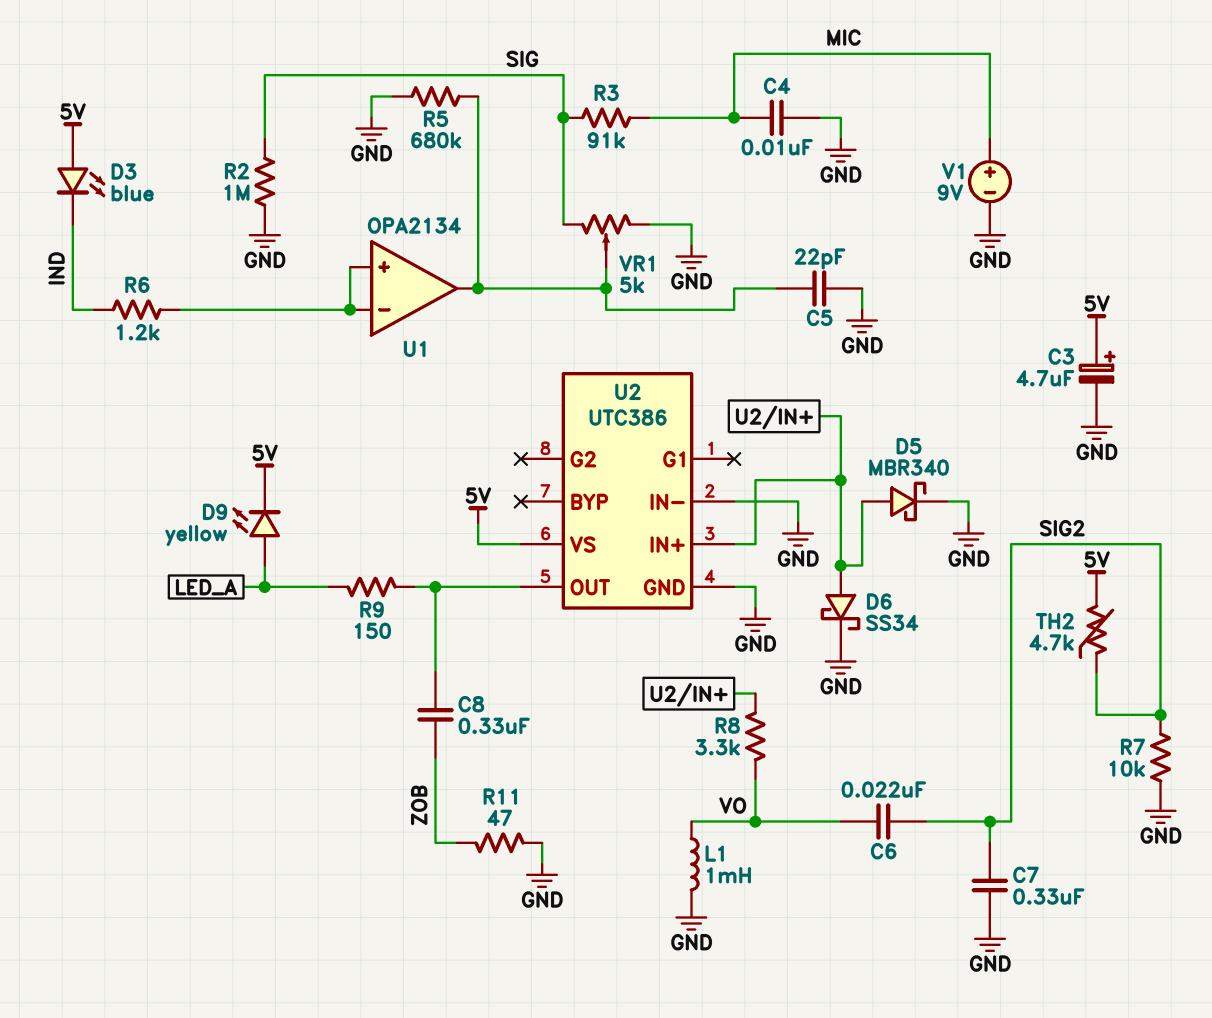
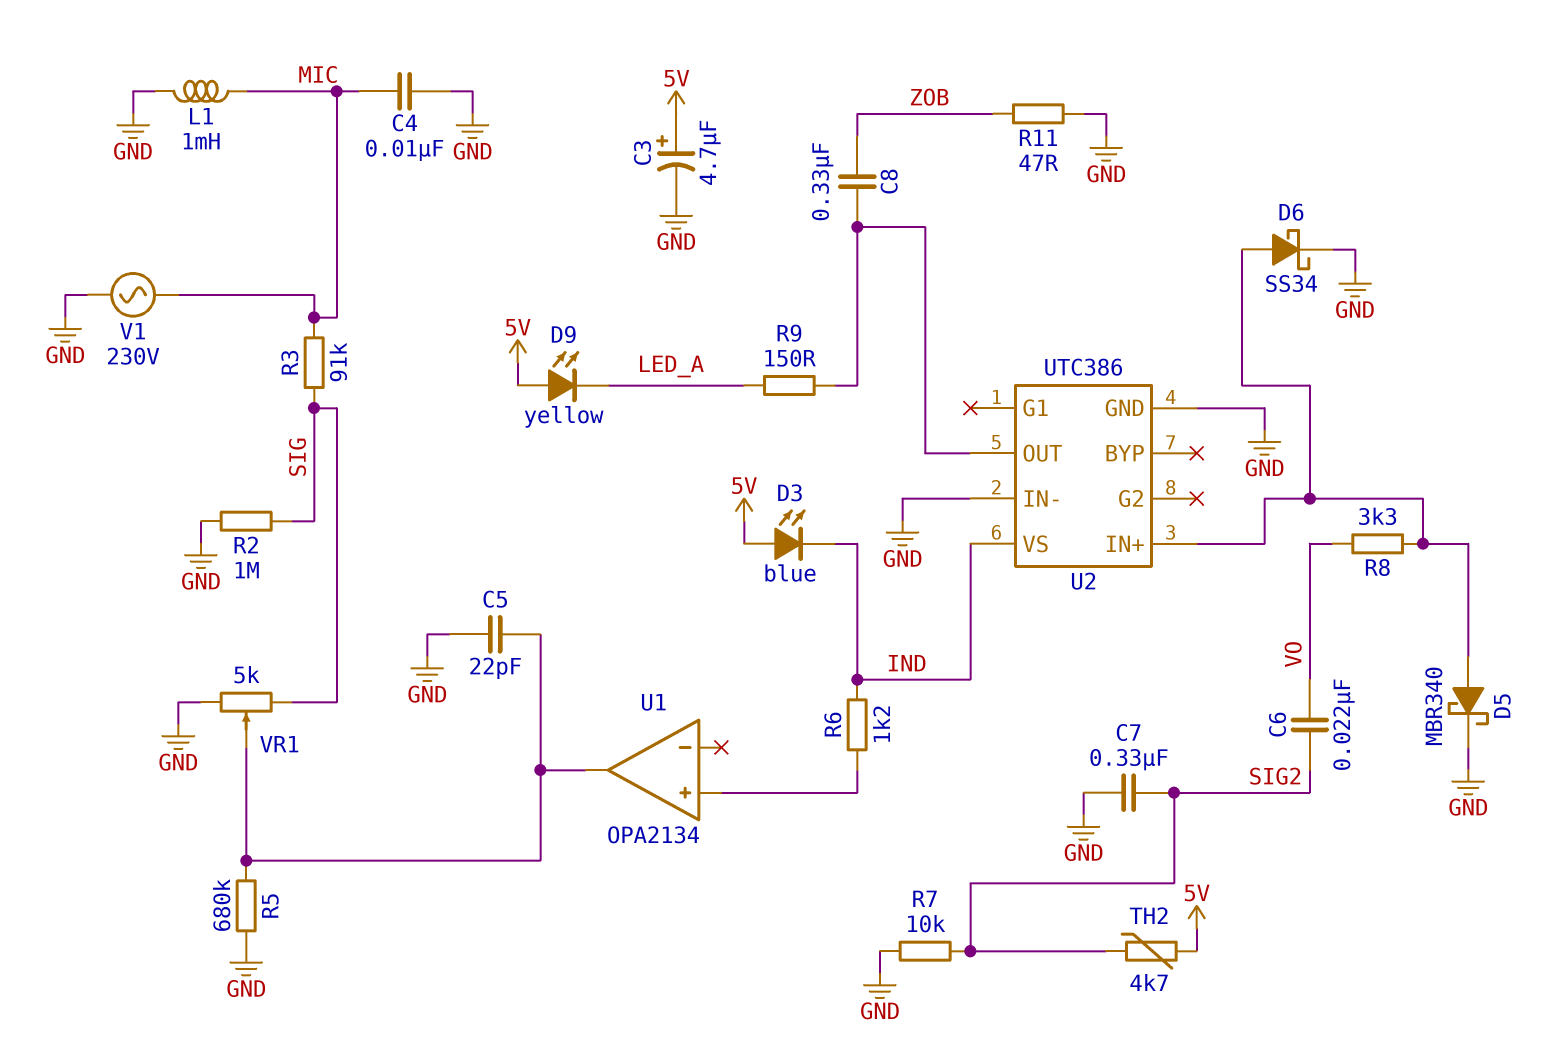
D9: LED yellow (A LED_A, K 5V) -> LED yellow (A 5V, K LED_A)
L1: 1mH (GND, VO) -> 1mH (GND, MIC)
U1 pin in-: U1/in+ -> none
U2 pin VS: 5V -> IND
V1: 9V (plus MIC, minus GND) -> AC 230V (GND, MIC)

